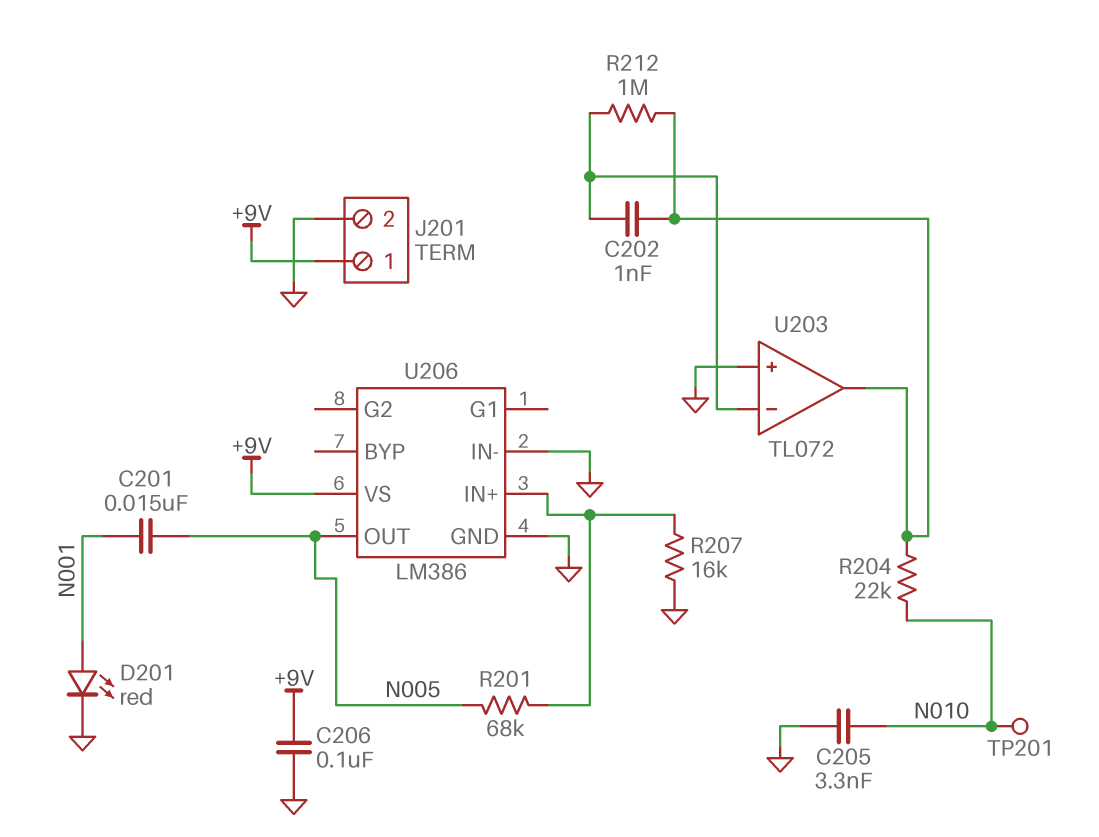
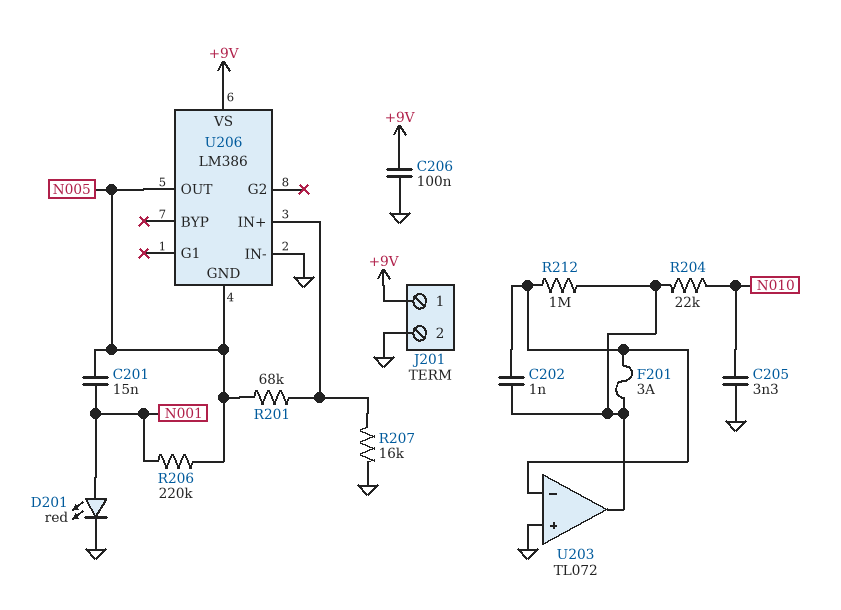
F201: none -> 3A (U203/in-, U203/out)
R206: none -> 220k (N001, N005)
TP201: test point (N010) -> none
U206 pin GND: GND -> N005

